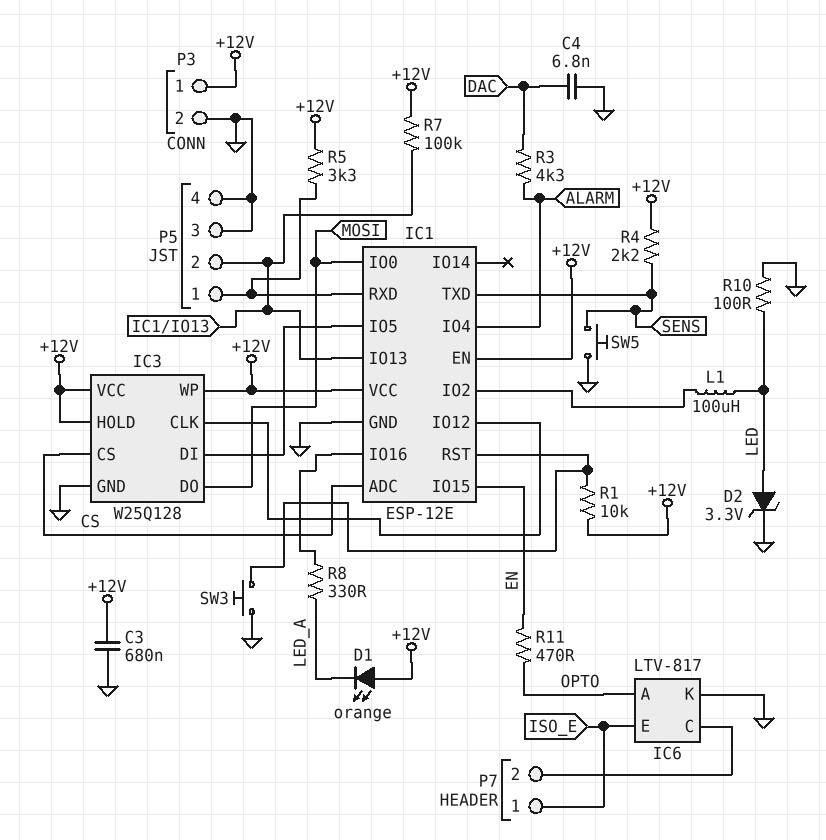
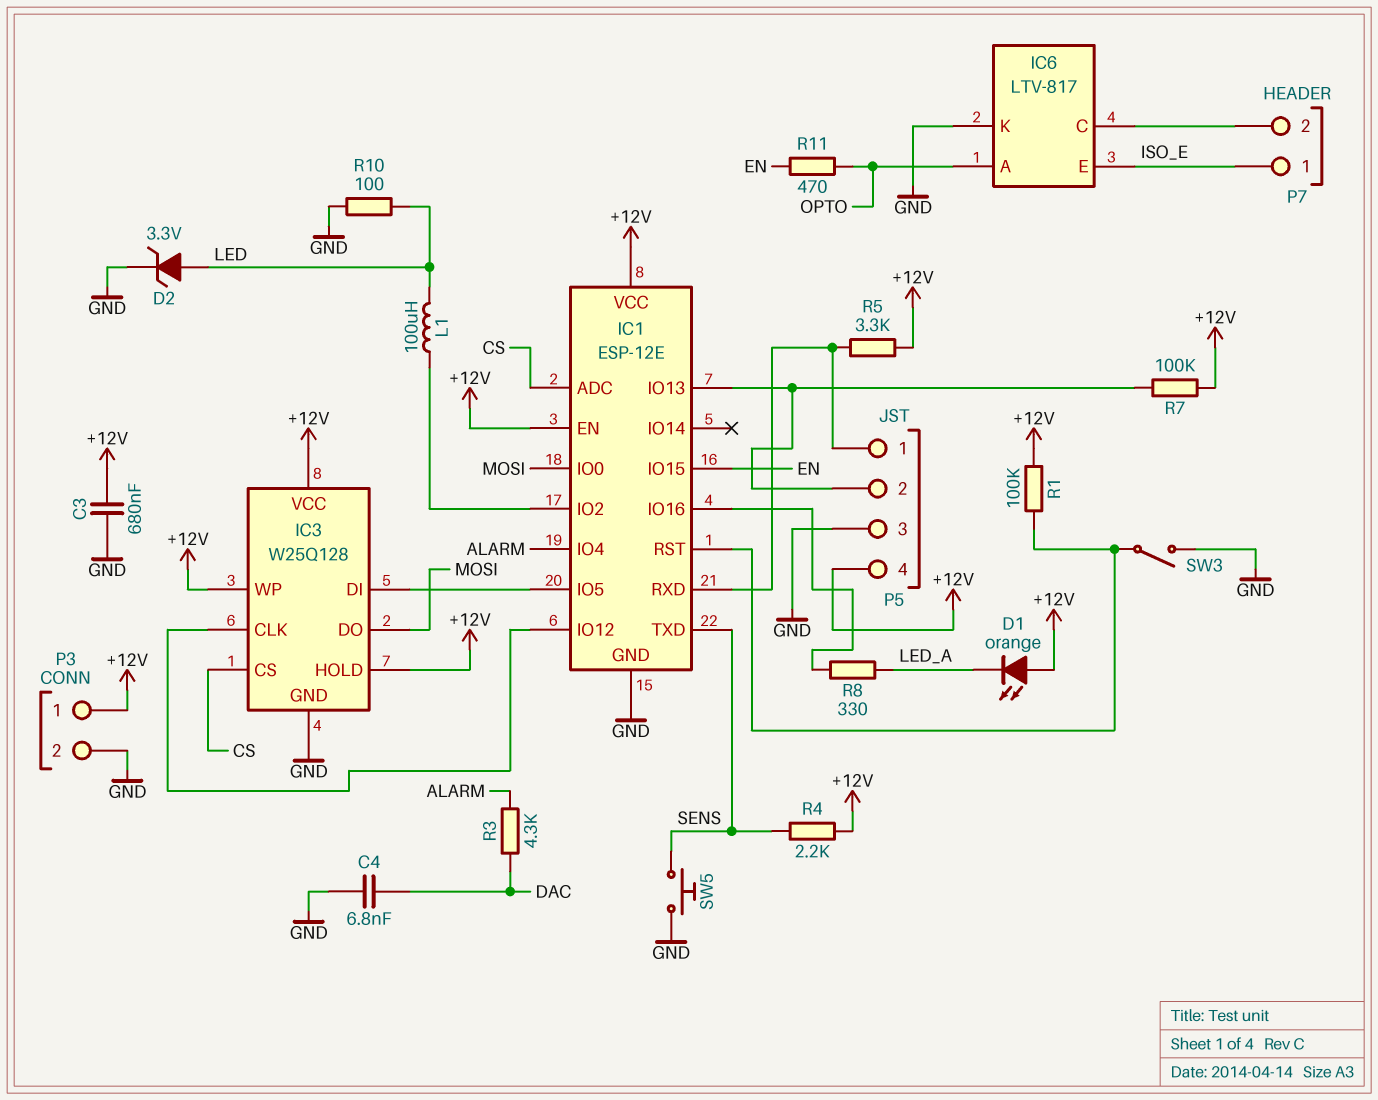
P5 pin 4: GND -> +12V
R1: 10k (+12V, IC1/RST) -> 100k (+12V, IC1/RST)
SW3: button (GND, IC1/RST) -> switch (GND, IC1/RST)

